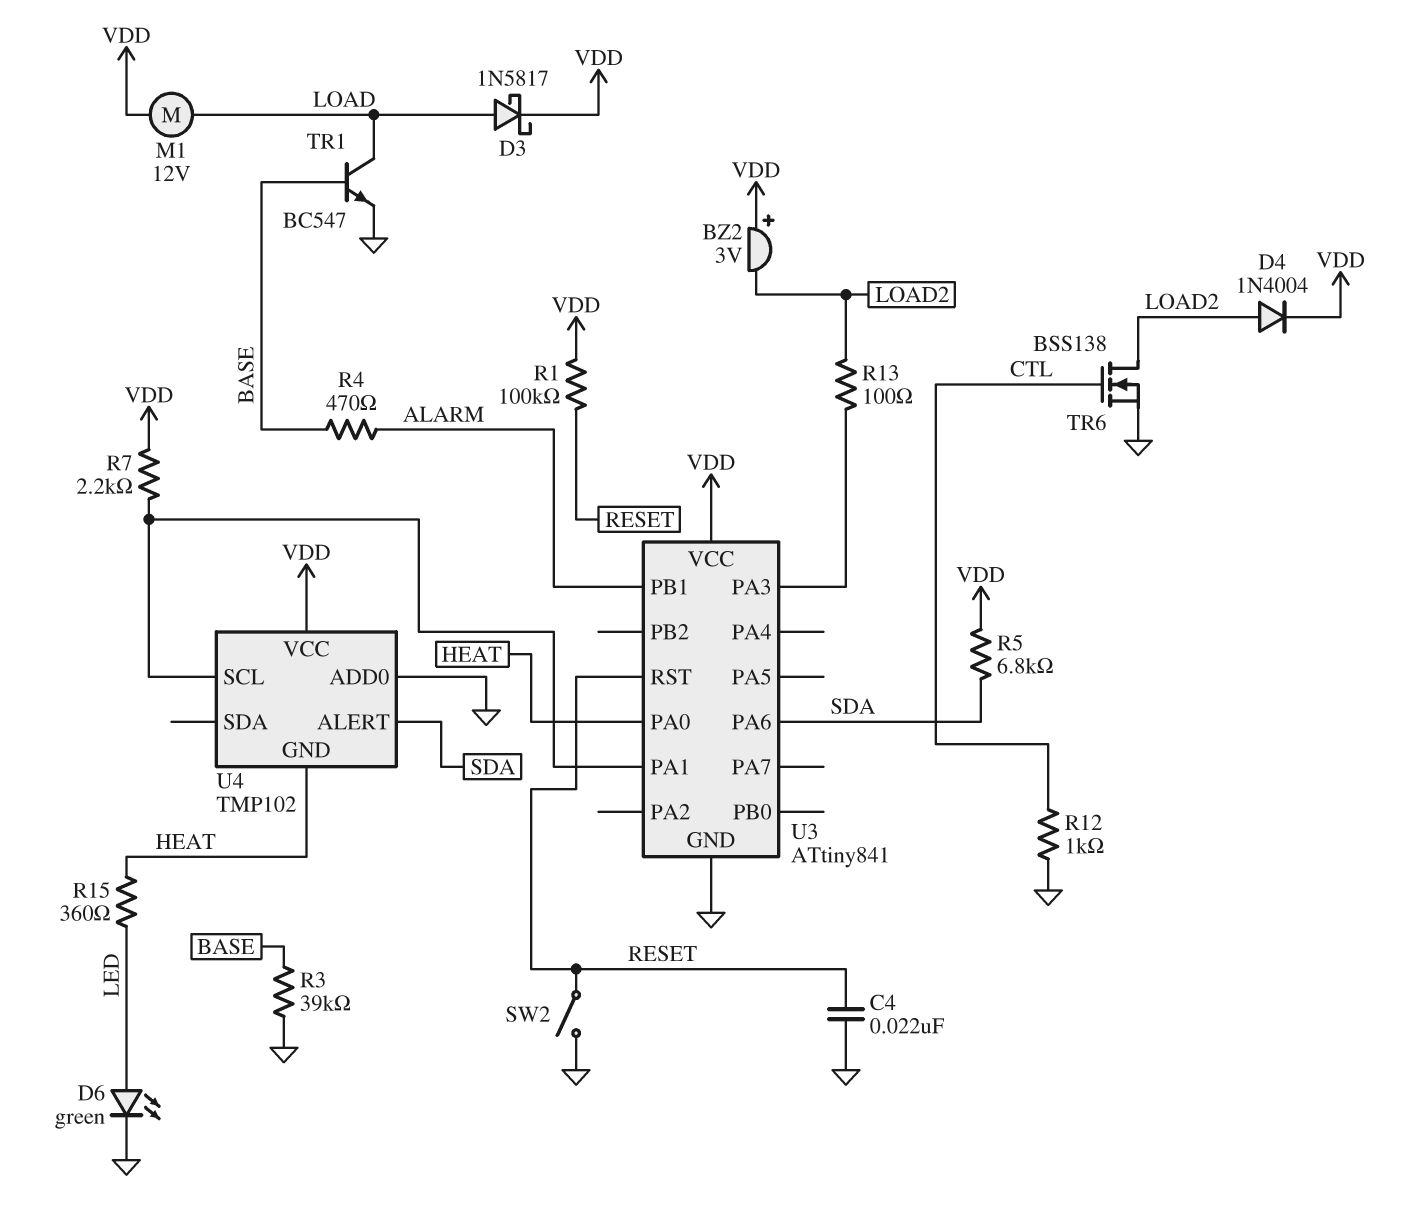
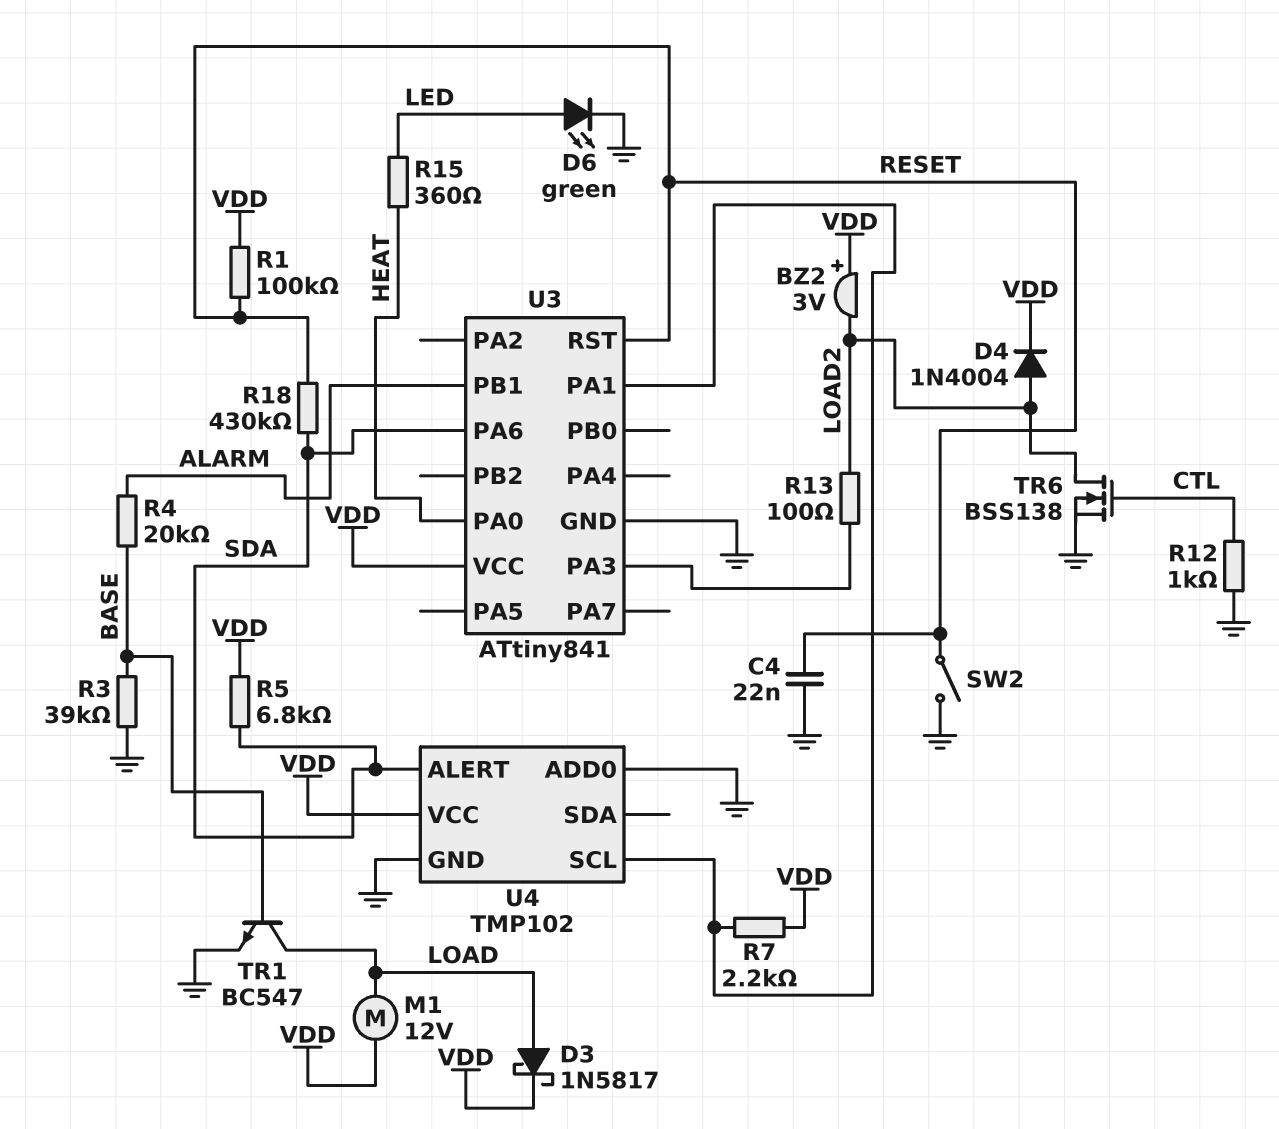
R4: 470 (ALARM, BASE) -> 20k (ALARM, BASE)
R18: none -> 430k (RESET, SDA)
U4 pin GND: HEAT -> GND

